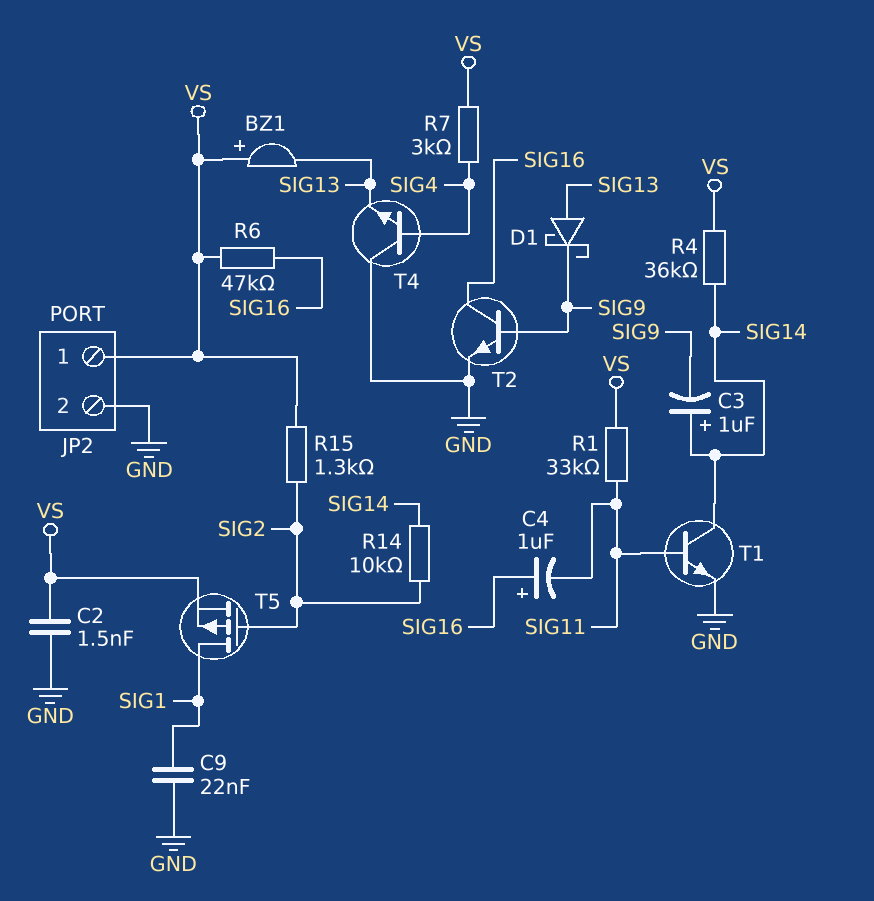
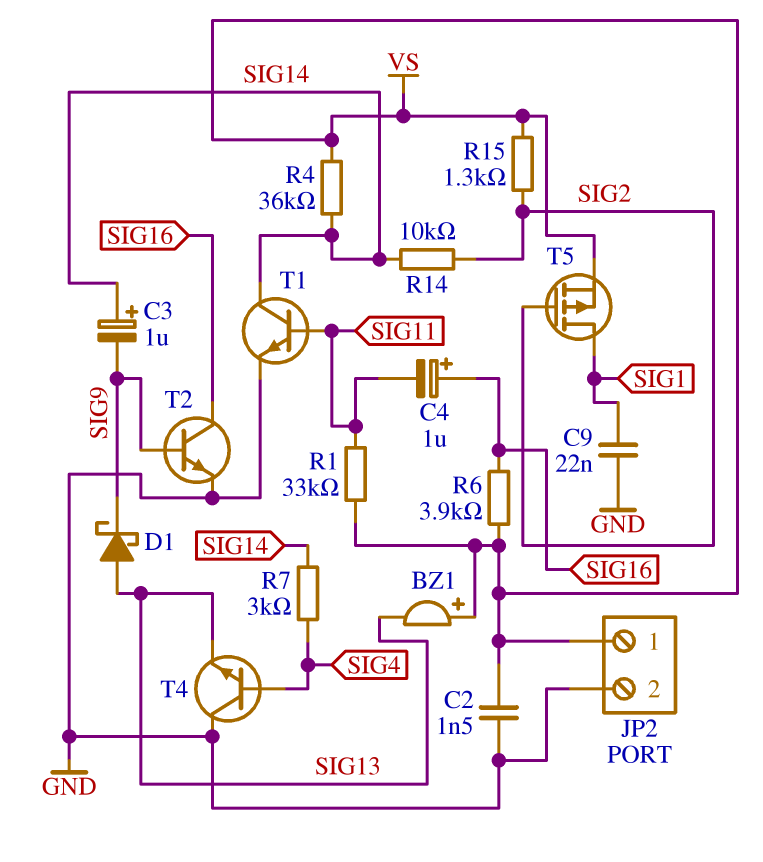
R6: 47k (SIG16, VS) -> 3.9k (SIG16, VS)
R7: 3k (SIG4, VS) -> 3k (SIG4, SIG14)

